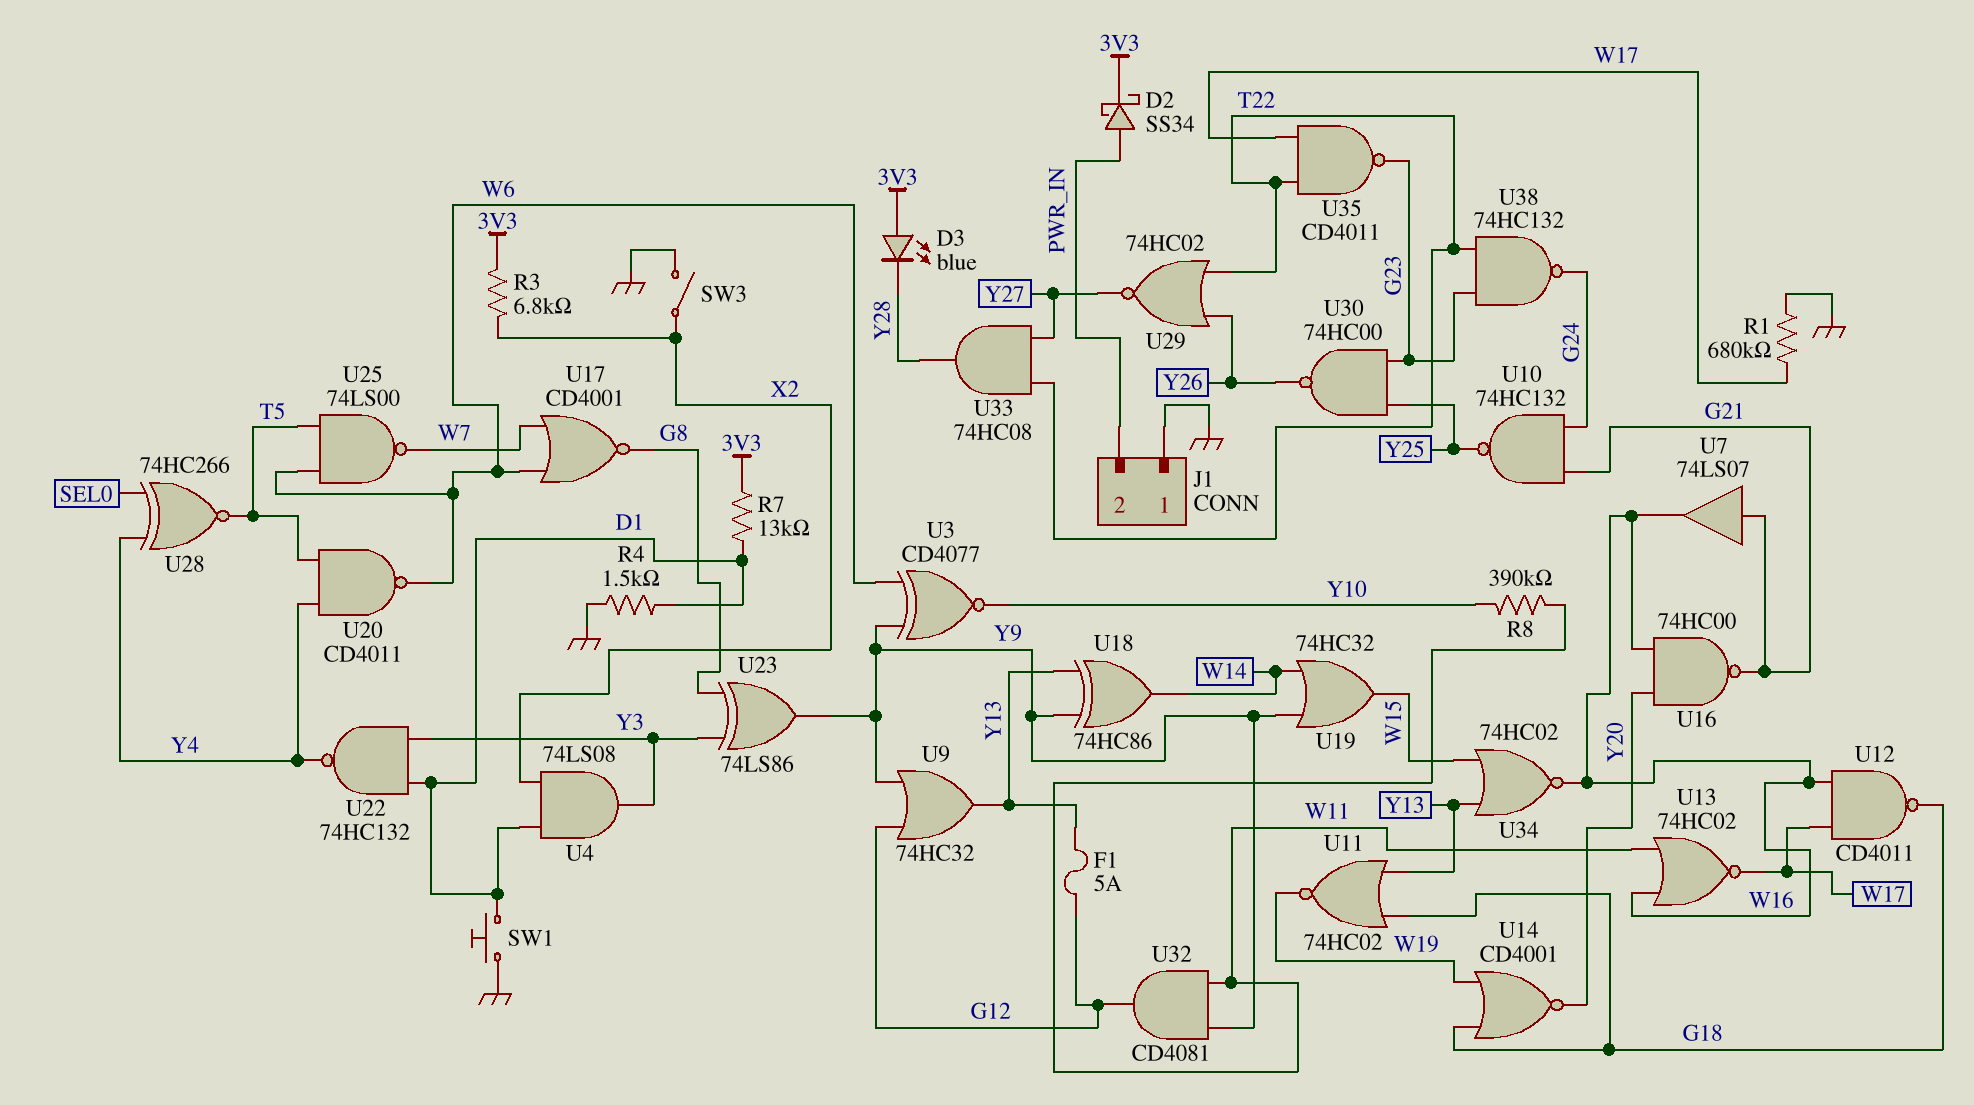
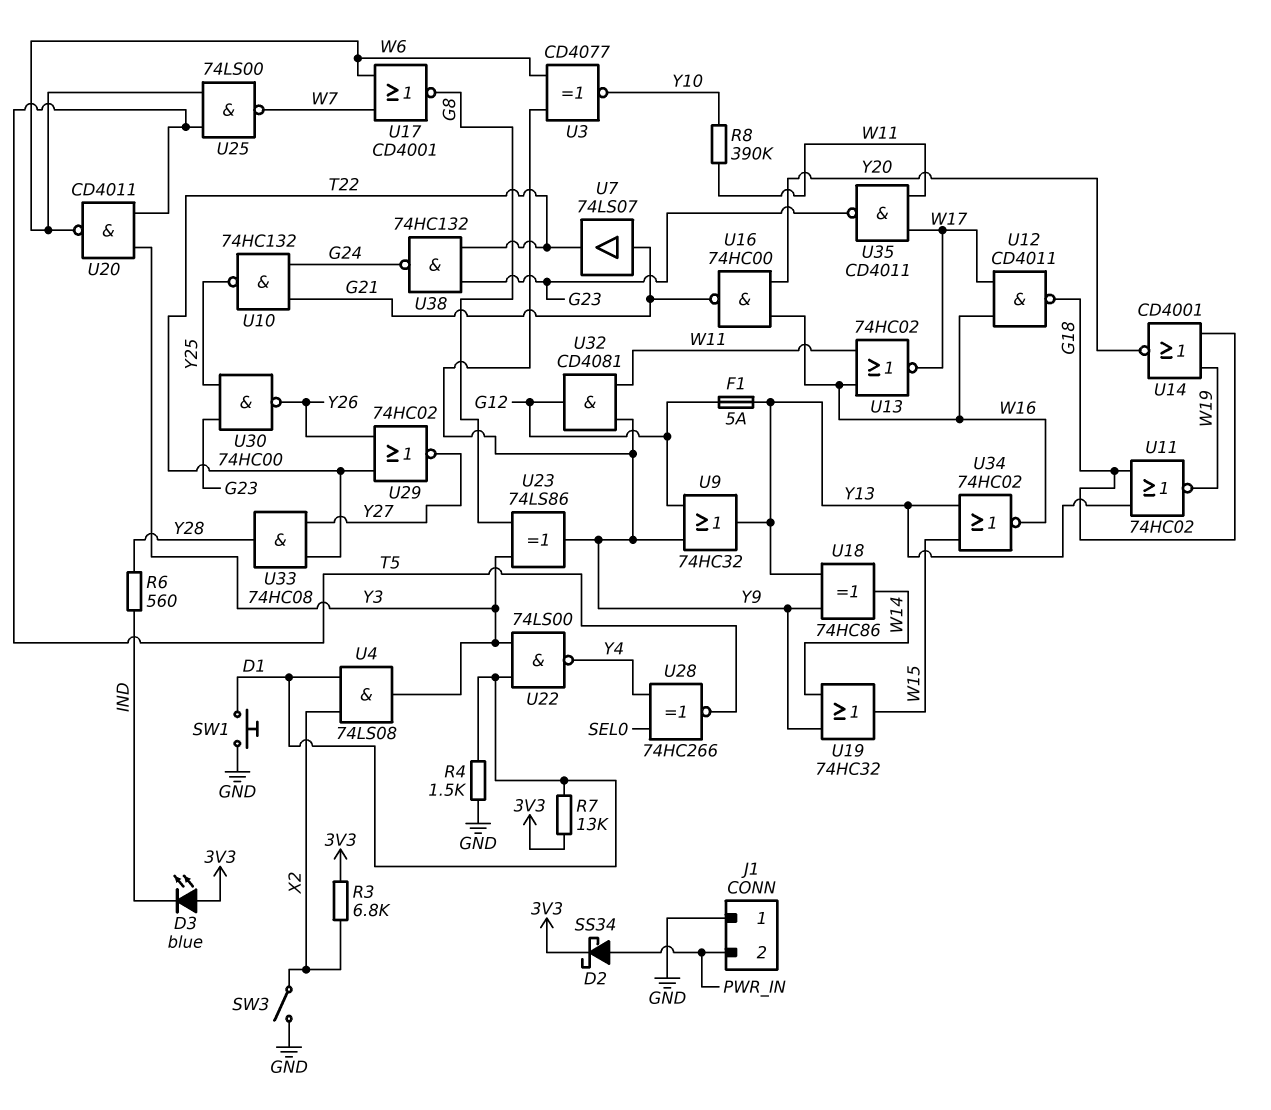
D3: LED blue (A 3V3, K Y28) -> LED blue (A 3V3, K IND)
R1: 680k (GND, W17) -> none
R6: none -> 560 (IND, Y28)
U7: buffer 74LS07 (in G21, out W16) -> buffer 74LS07 (in G21, out T22)
U20: NAND CD4011 (in T5, in Y4, out W6) -> NAND CD4011 (in T5, in Y3, out W6)
U22: NAND 74HC132 (in D1, in Y3, out Y4) -> NAND 74LS00 (in D1, in Y3, out Y4)
U35: NAND CD4011 (in T22, in W17, out G23) -> NAND CD4011 (in W11, in W17, out G23)

